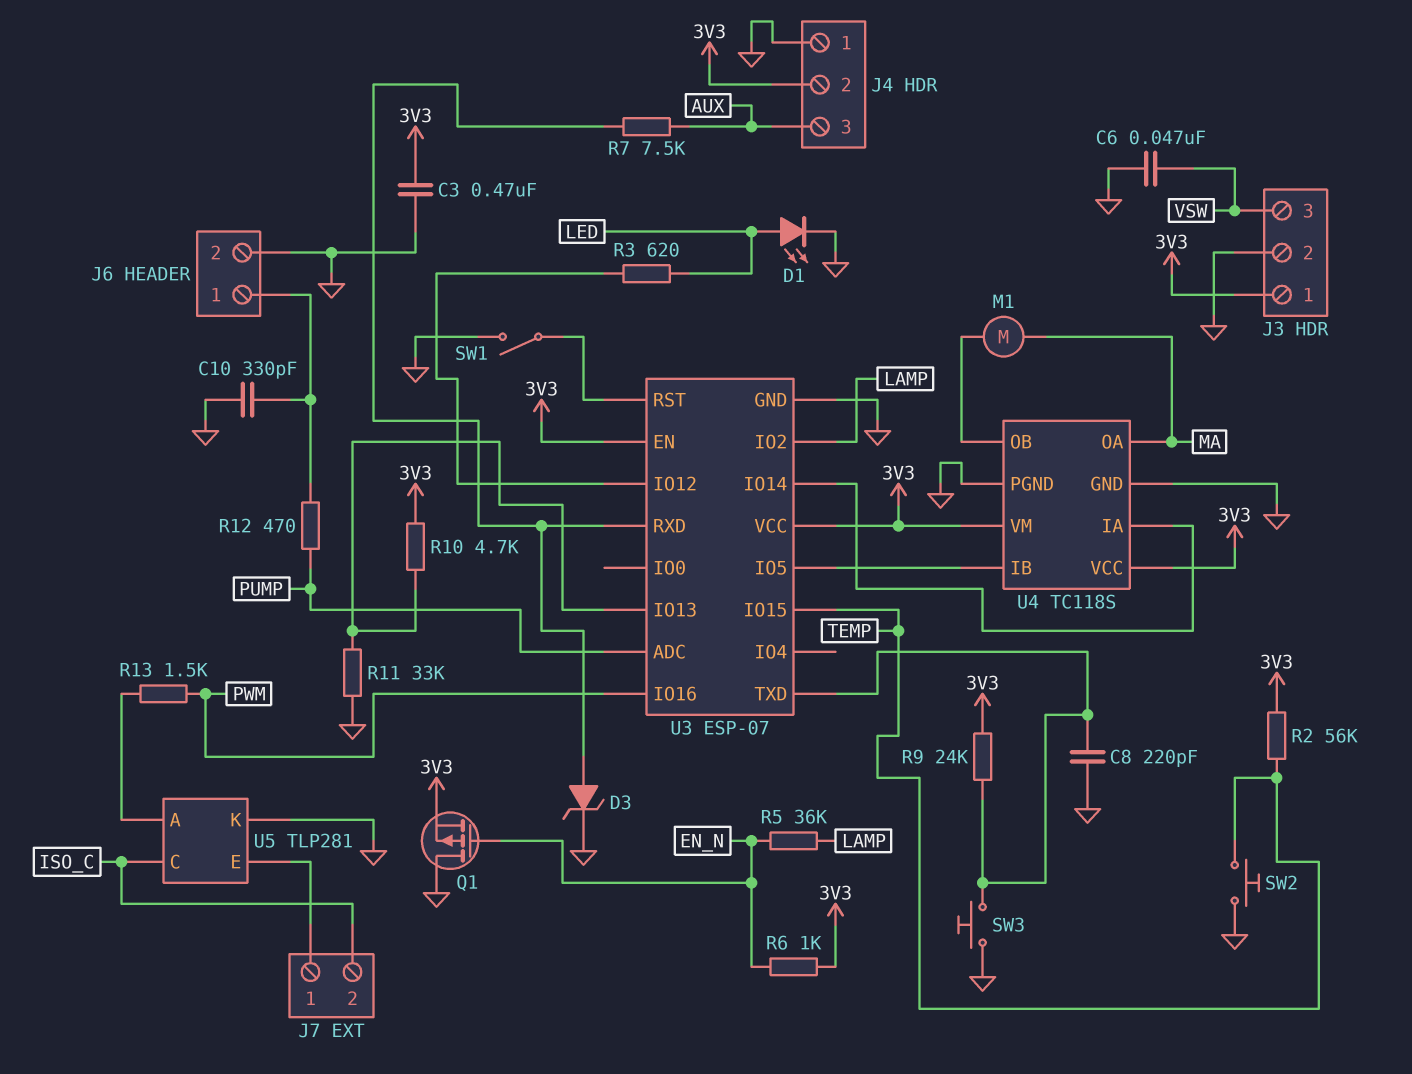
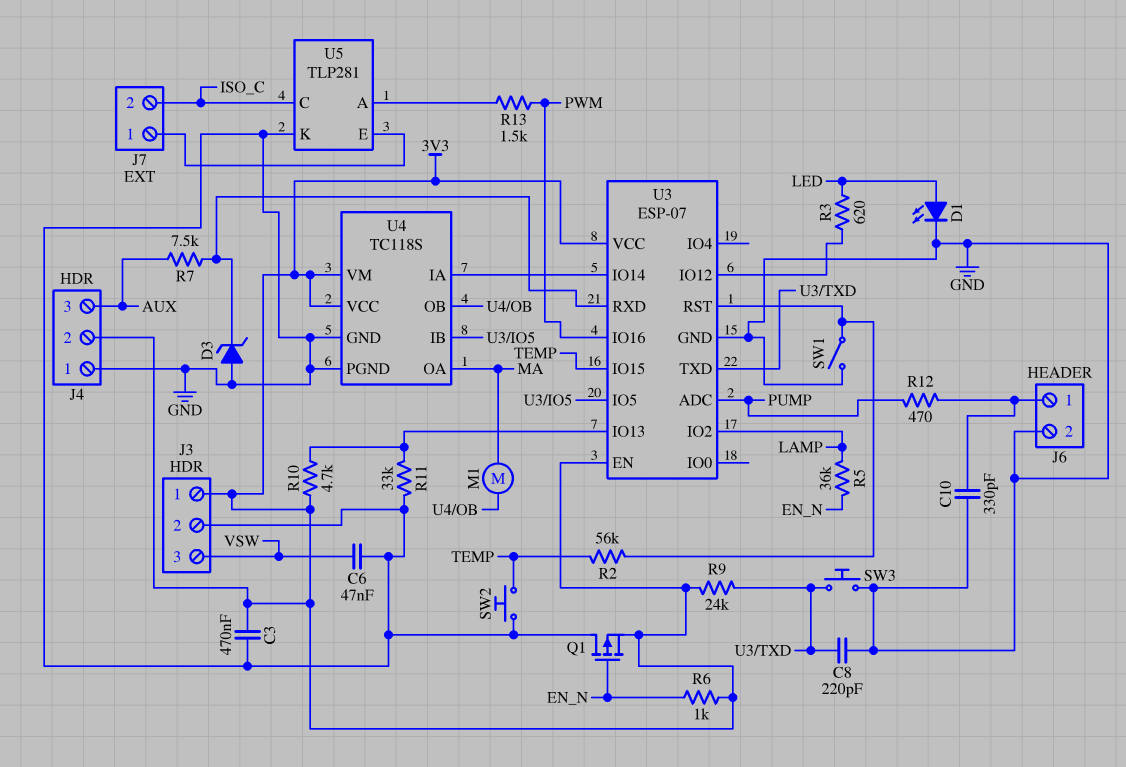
D3: zener (A U3/RXD, K GND) -> zener (A GND, K U3/RXD)
R2: 56k (3V3, TEMP) -> 56k (TEMP, U3/RST)

